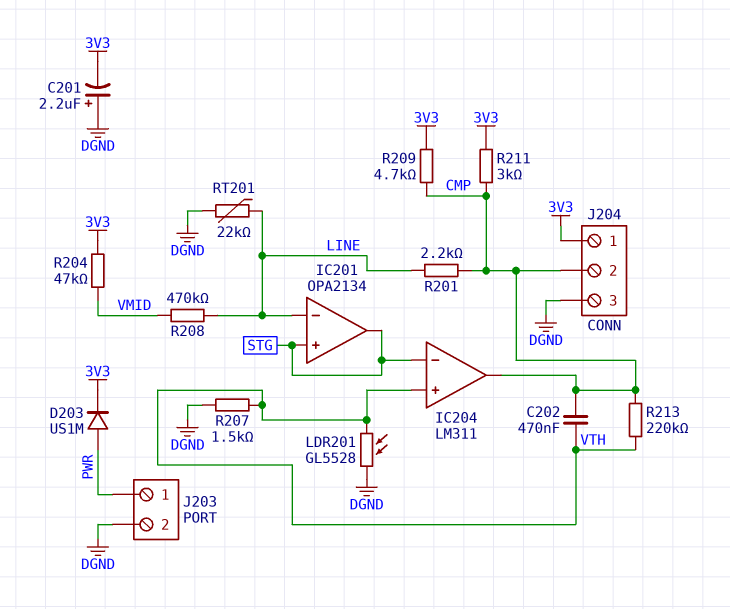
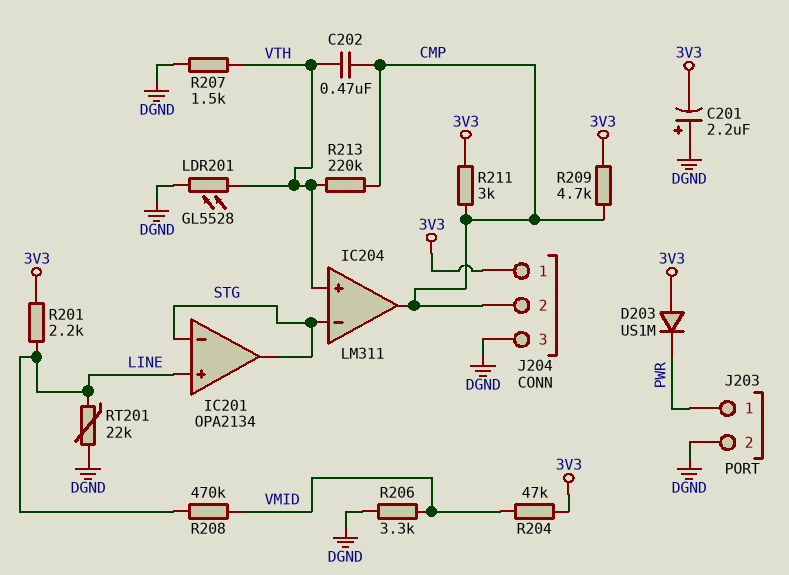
D203: diode US1M (A PWR, K 3V3) -> diode US1M (A 3V3, K PWR)
IC201 pin in+: STG -> LINE
IC201 pin in-: LINE -> STG
R201: 2.2k (CMP, LINE) -> 2.2k (3V3, LINE)
R206: none -> 3.3k (DGND, VMID)

